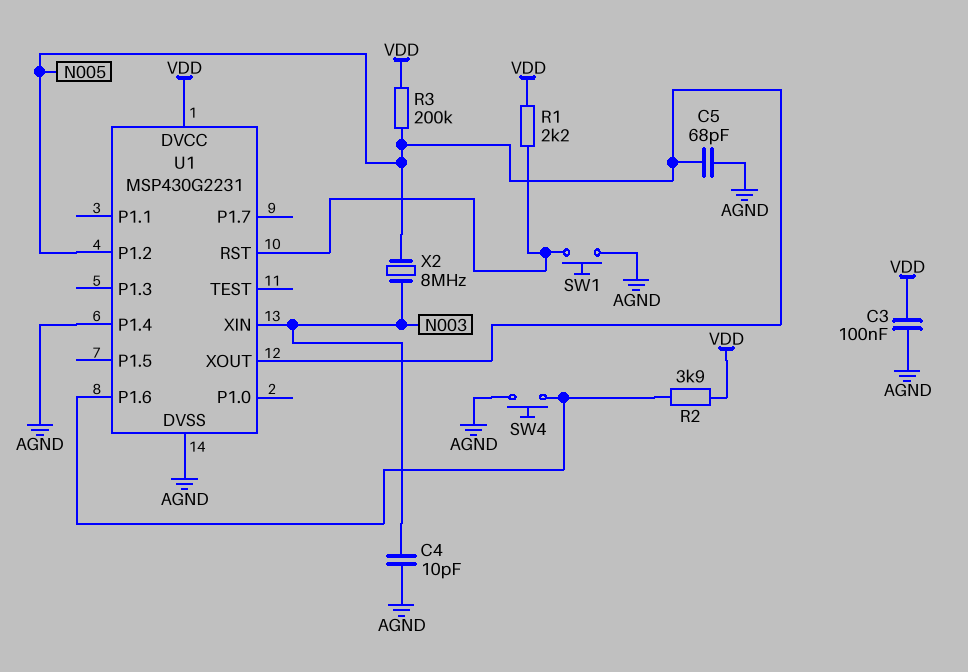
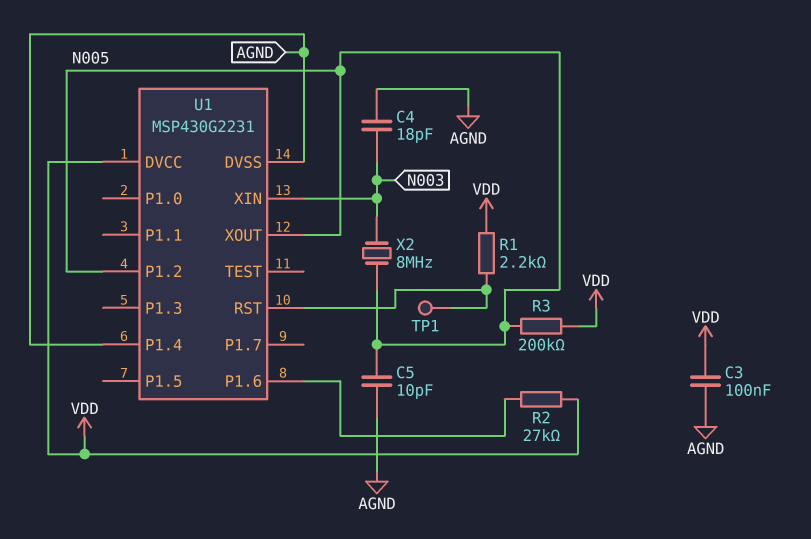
C4: 10pF (AGND, N003) -> 18pF (AGND, N003)
C5: 68pF (AGND, N005) -> 10pF (AGND, N005)
R2: 3.9k (U1/P1.6, VDD) -> 27k (U1/P1.6, VDD)
SW1: button (AGND, U1/RST) -> none
SW4: button (AGND, U1/P1.6) -> none
TP1: none -> test point (U1/RST)

